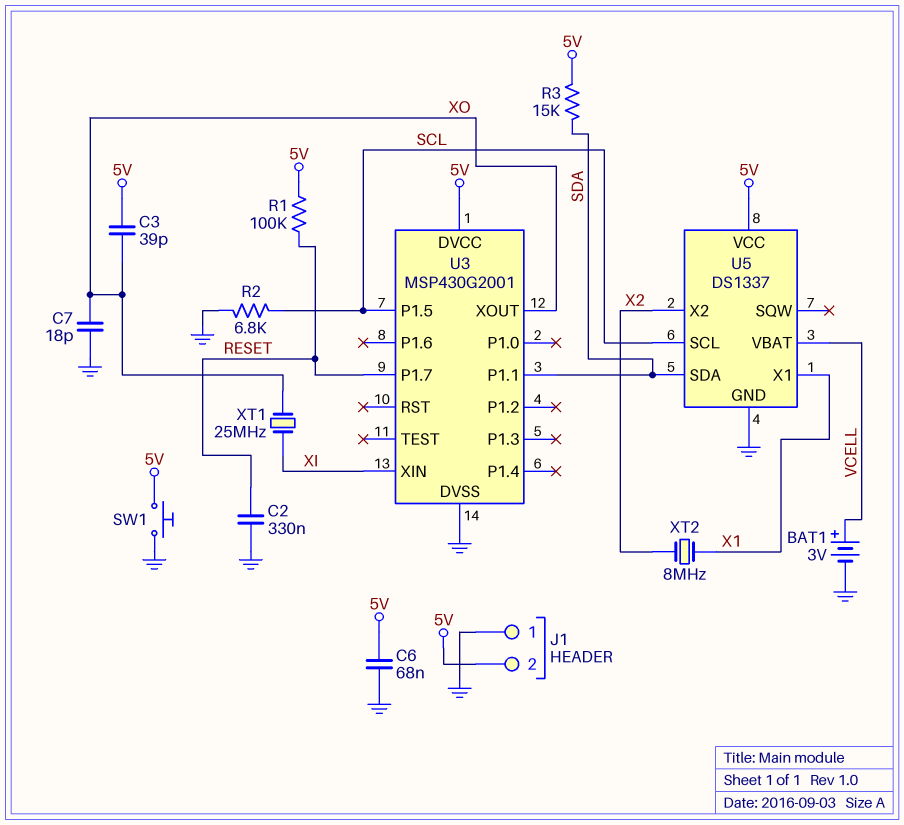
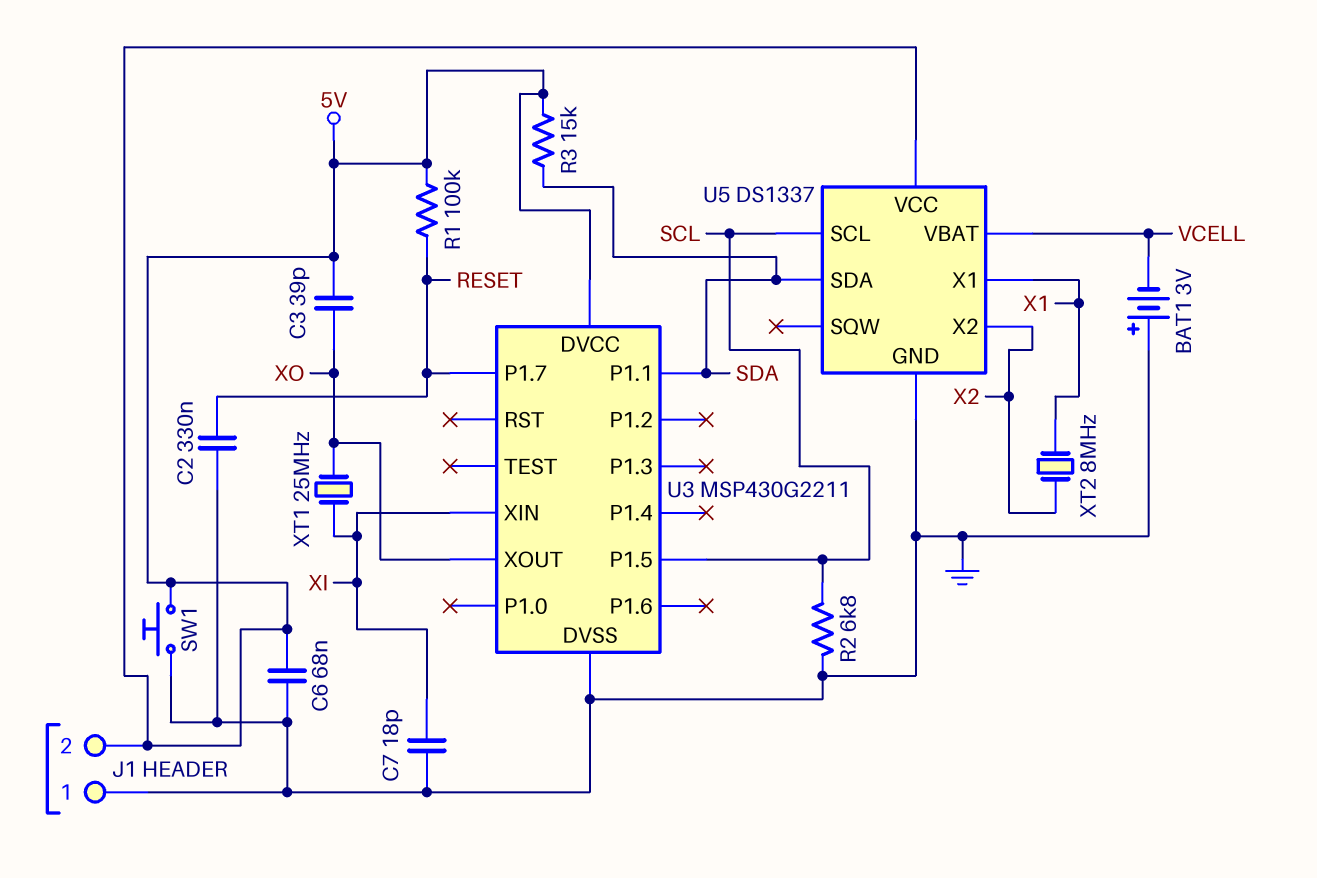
BAT1: 3V (plus VCELL, minus GND) -> 3V (plus GND, minus VCELL)
C7: 18pF (GND, XO) -> 18pF (GND, XI)
U3: MSP430G2001 -> MSP430G2211

